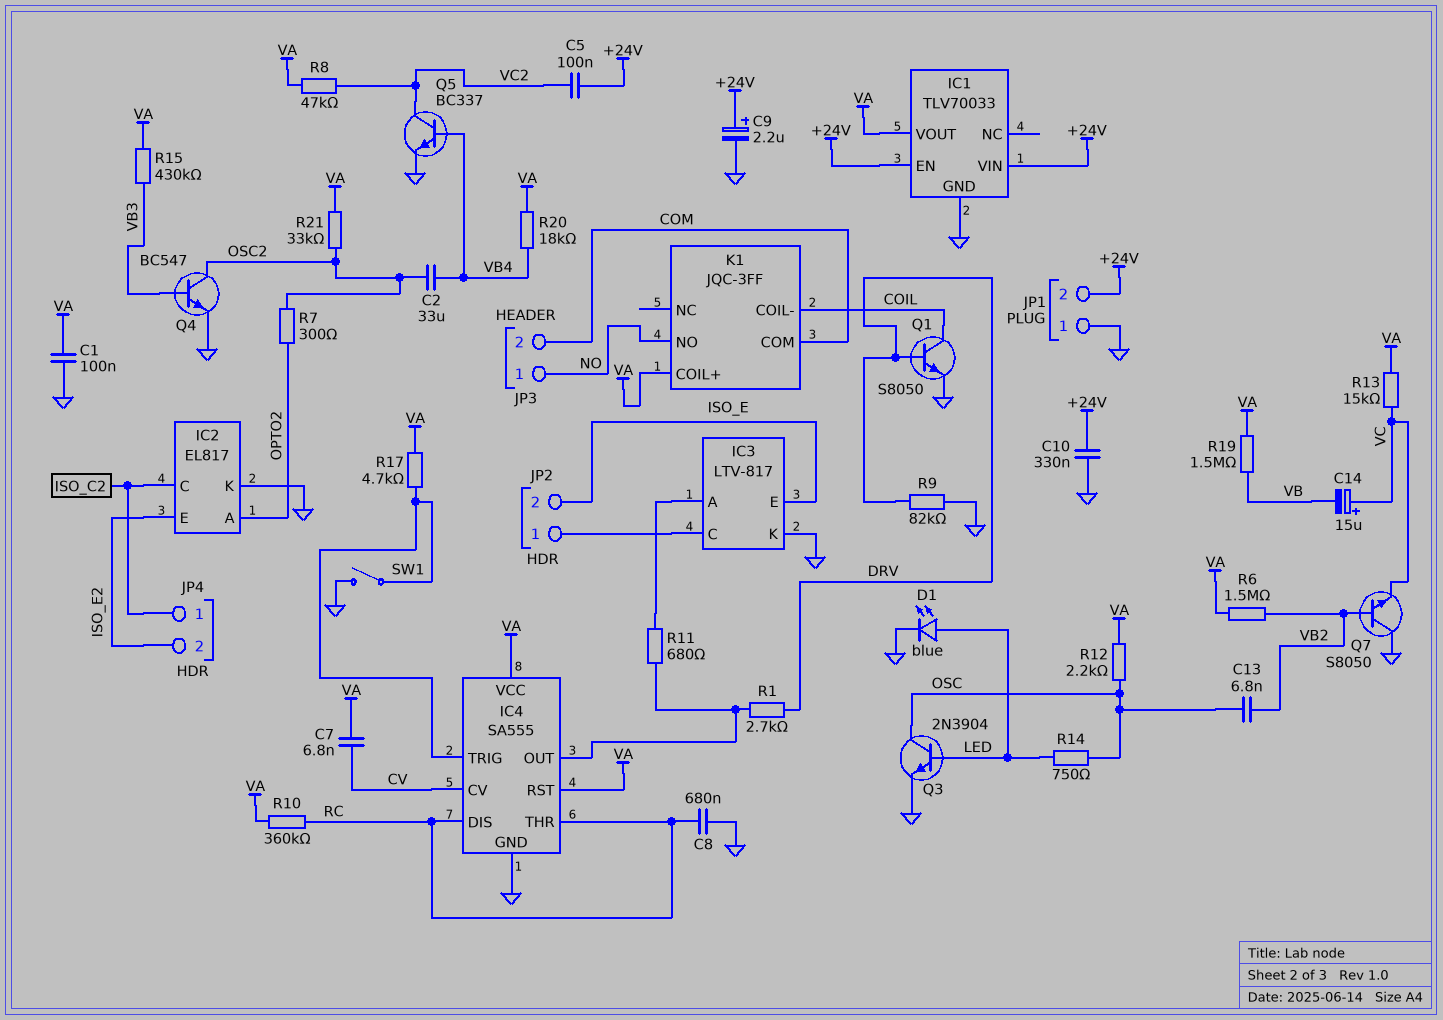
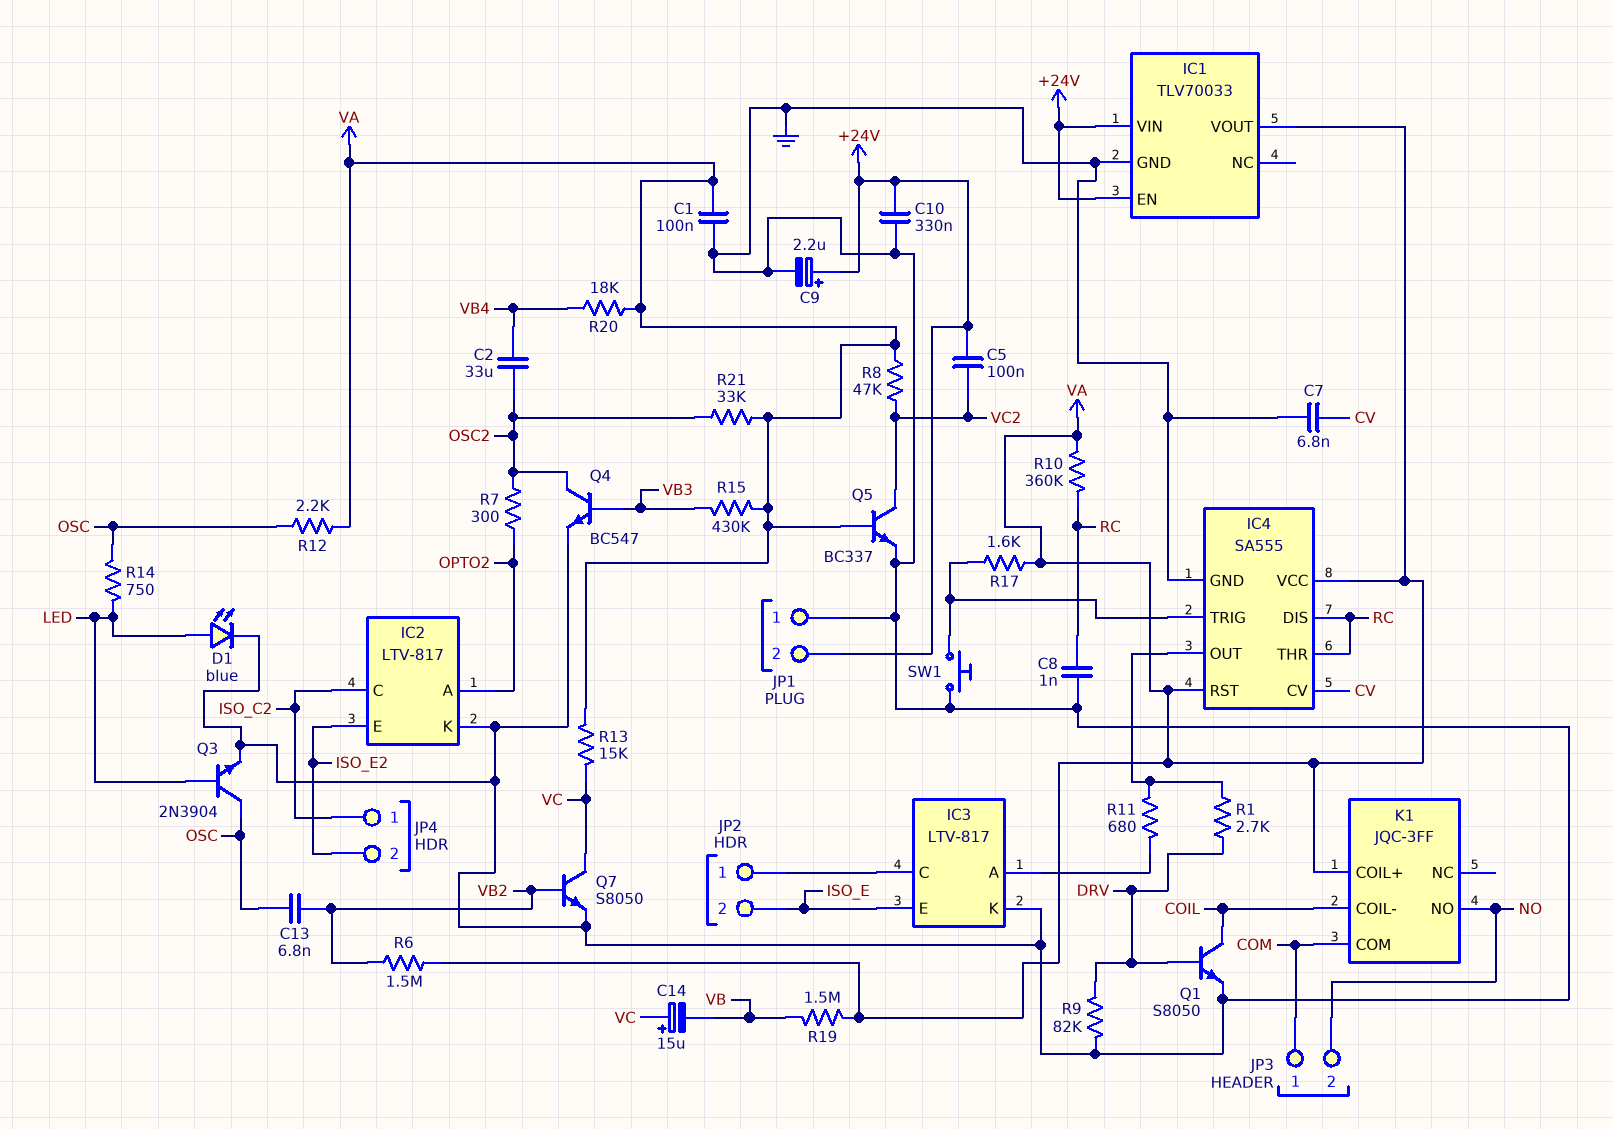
C7: 6.8nF (CV, VA) -> 6.8nF (CV, GND)
C8: 680nF (GND, RC) -> 1nF (GND, RC)
IC2: EL817 -> LTV-817
JP3 pin 1: NO -> COM
JP3 pin 2: COM -> NO
Q5: NPN BC337 (B VB4, C VC2, E GND) -> NPN BC337 (B VA, C VC2, E GND)
Q7: NPN S8050 (B VB2, C GND, E VC) -> NPN S8050 (B VB2, C VC, E GND)
R17: 4.7k (IC4/TRIG, VA) -> 1.6k (IC4/TRIG, VA)
SW1: switch (GND, IC4/TRIG) -> button (GND, IC4/TRIG)

